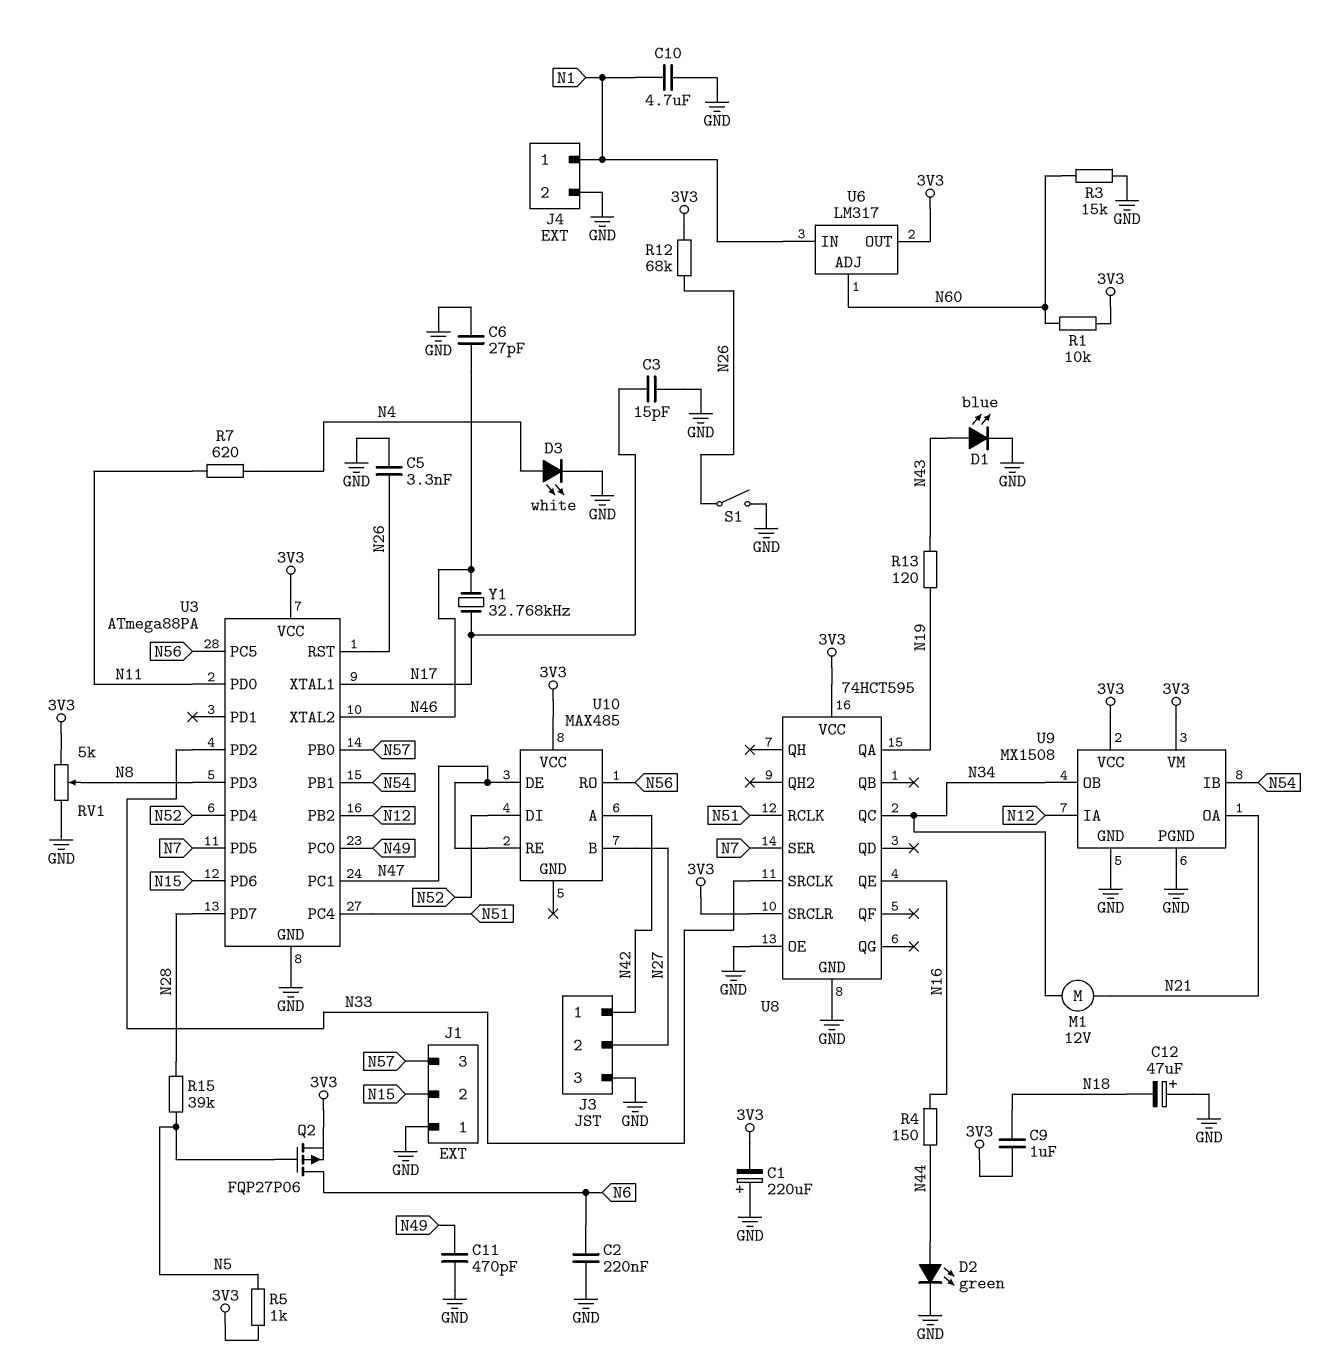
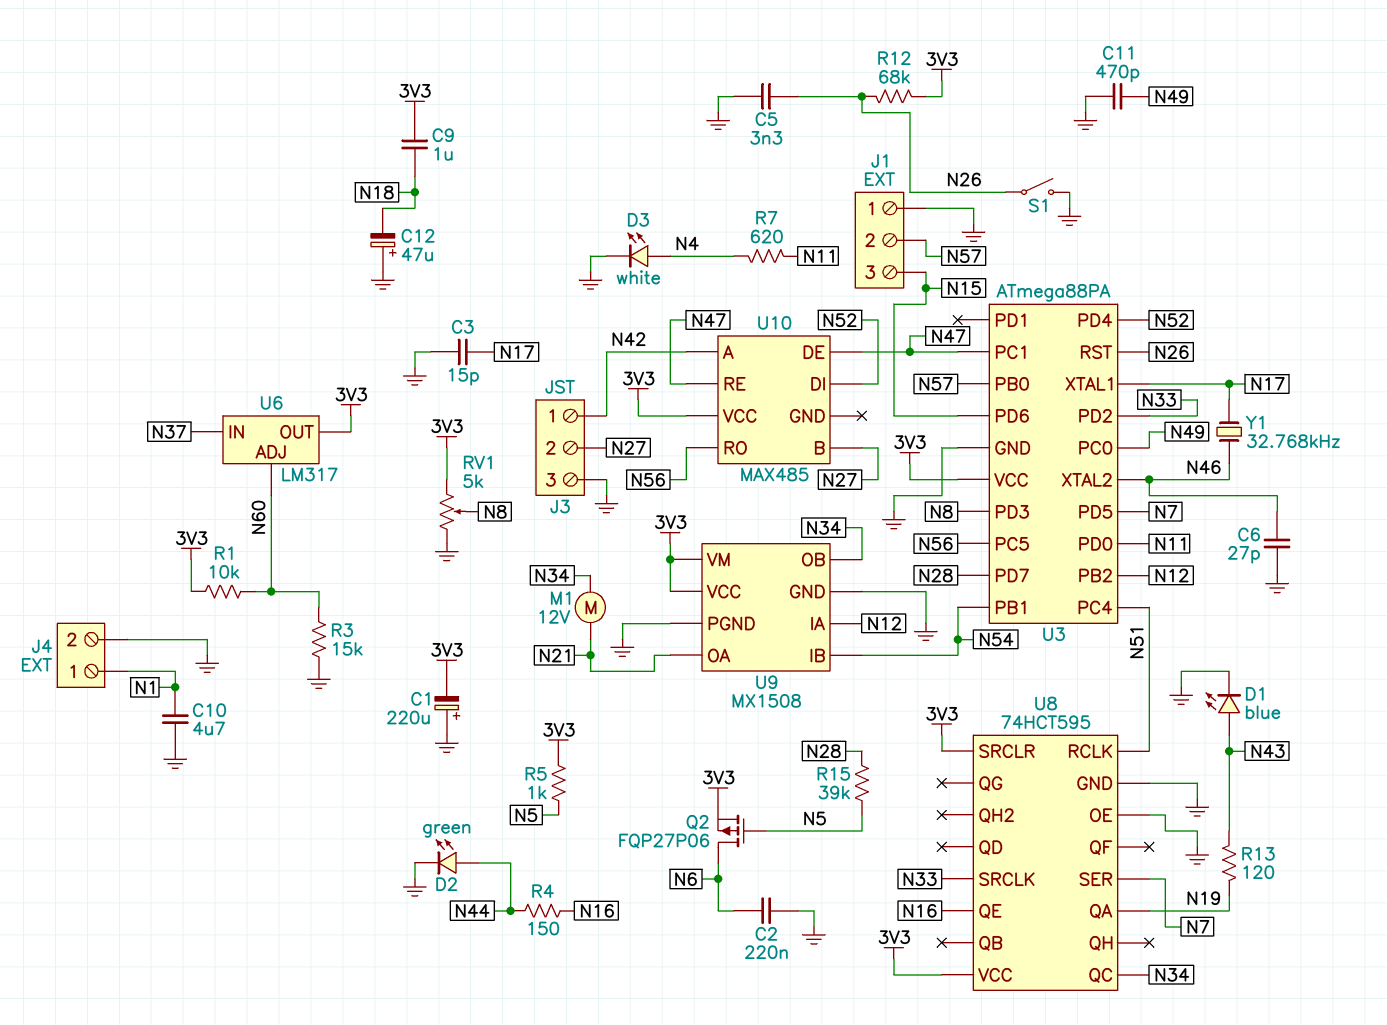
J1 pin 2: N15 -> N57
J1 pin 3: N57 -> N15
U6 pin IN: N1 -> N37

